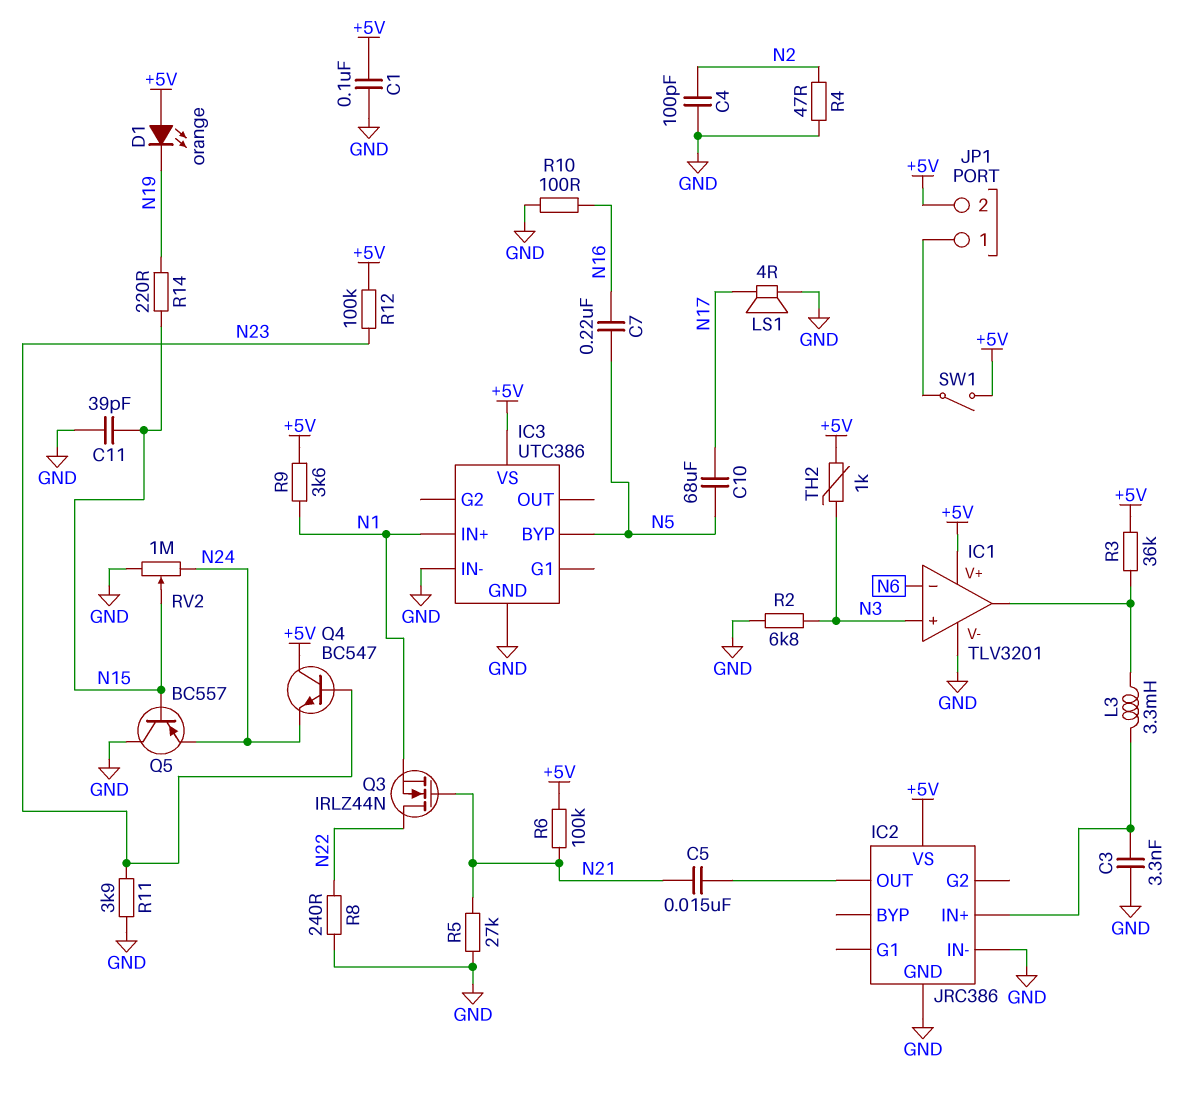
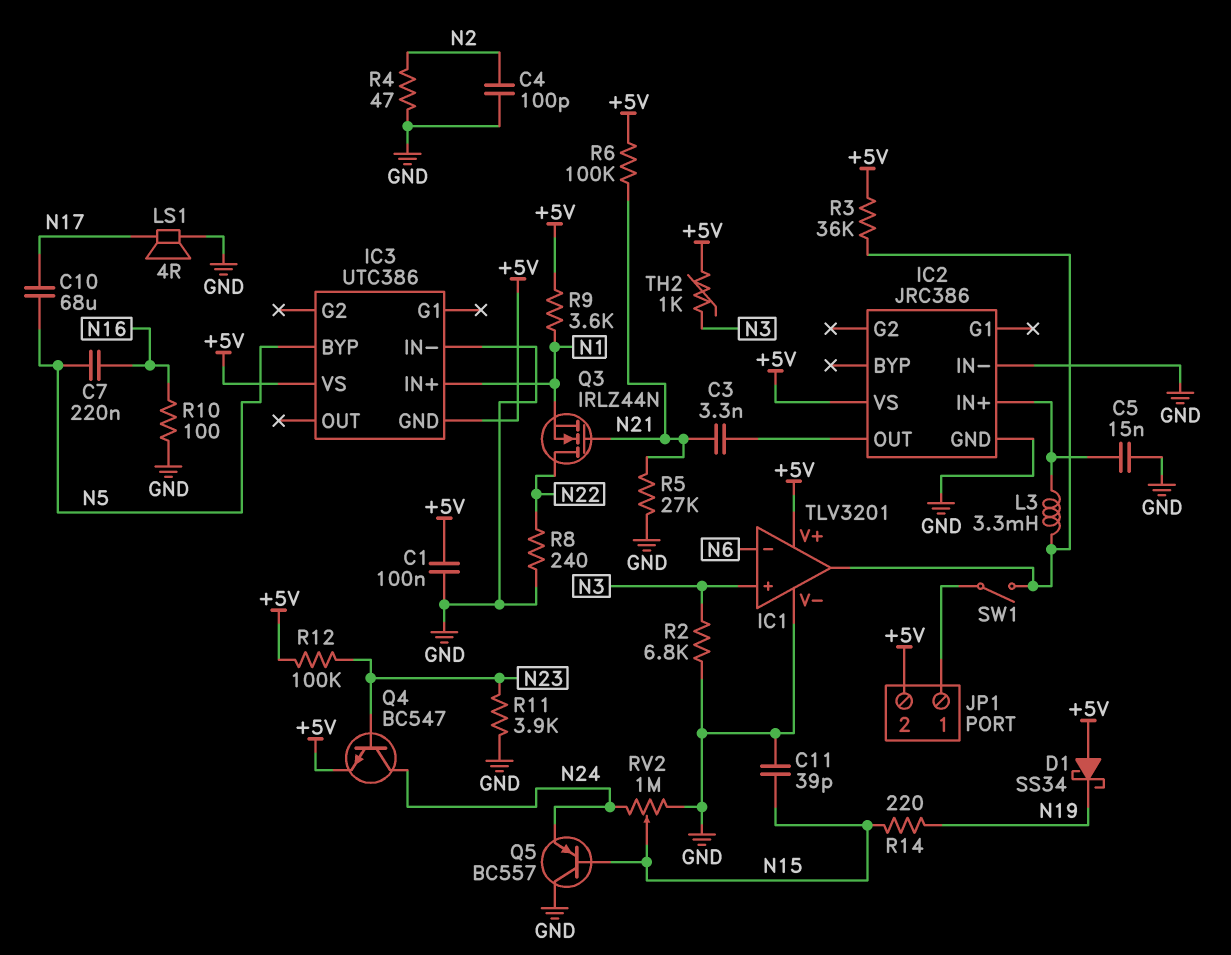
C3: 3.3nF (GND, IC2/IN+) -> 3.3nF (IC2/OUT, N21)
C5: 15nF (IC2/OUT, N21) -> 15nF (GND, IC2/IN+)
D1: LED orange (A +5V, K N19) -> schottky SS34 (A +5V, K N19)
IC3 pin GND: GND -> +5V
Q4: NPN BC547 (B N23, C +5V, E N24) -> NPN BC547 (B N23, C N24, E +5V)
SW1: switch (+5V, JP1/1) -> switch (IC1/out, JP1/1)

